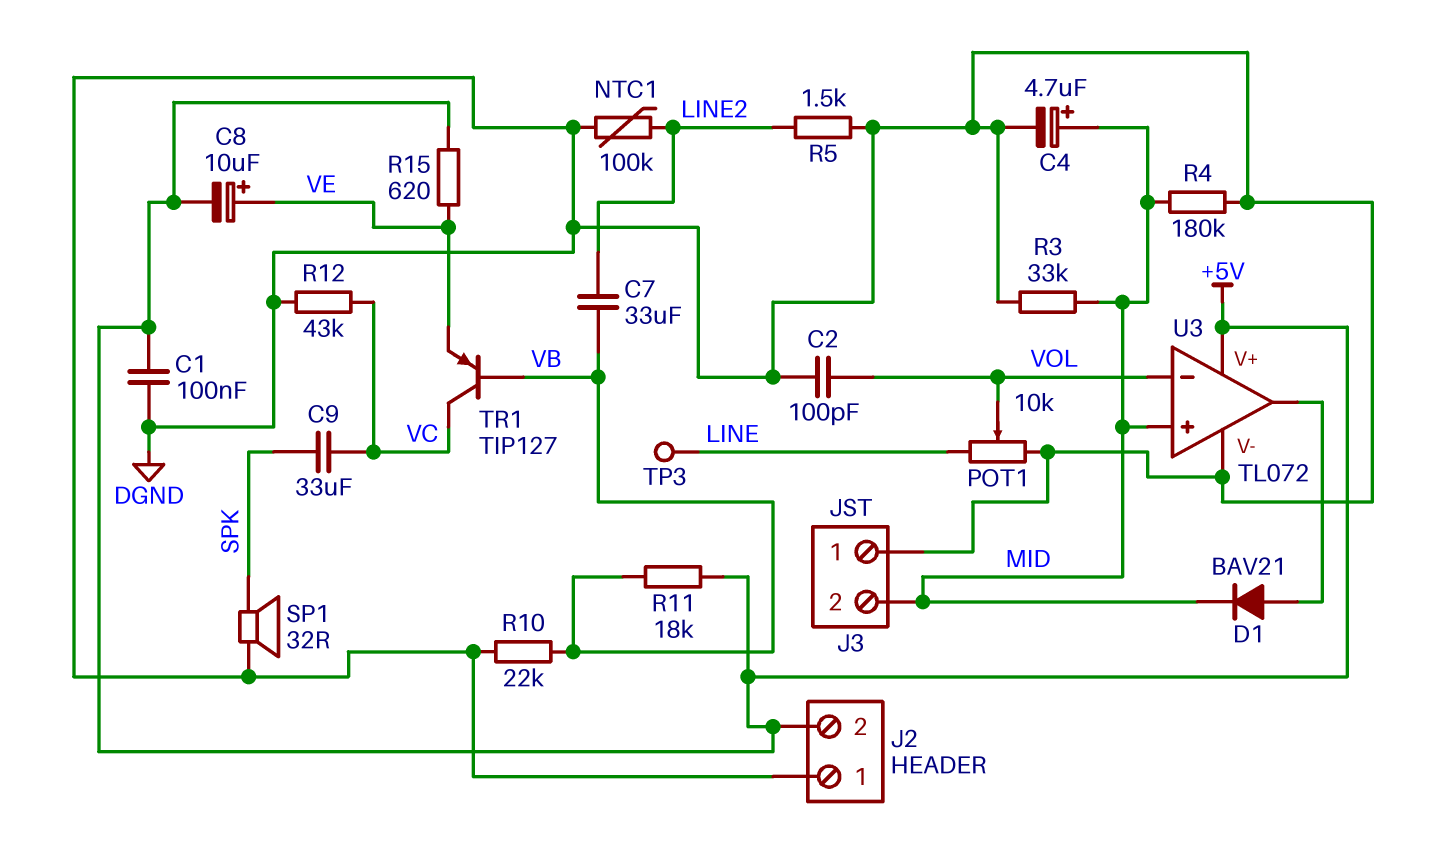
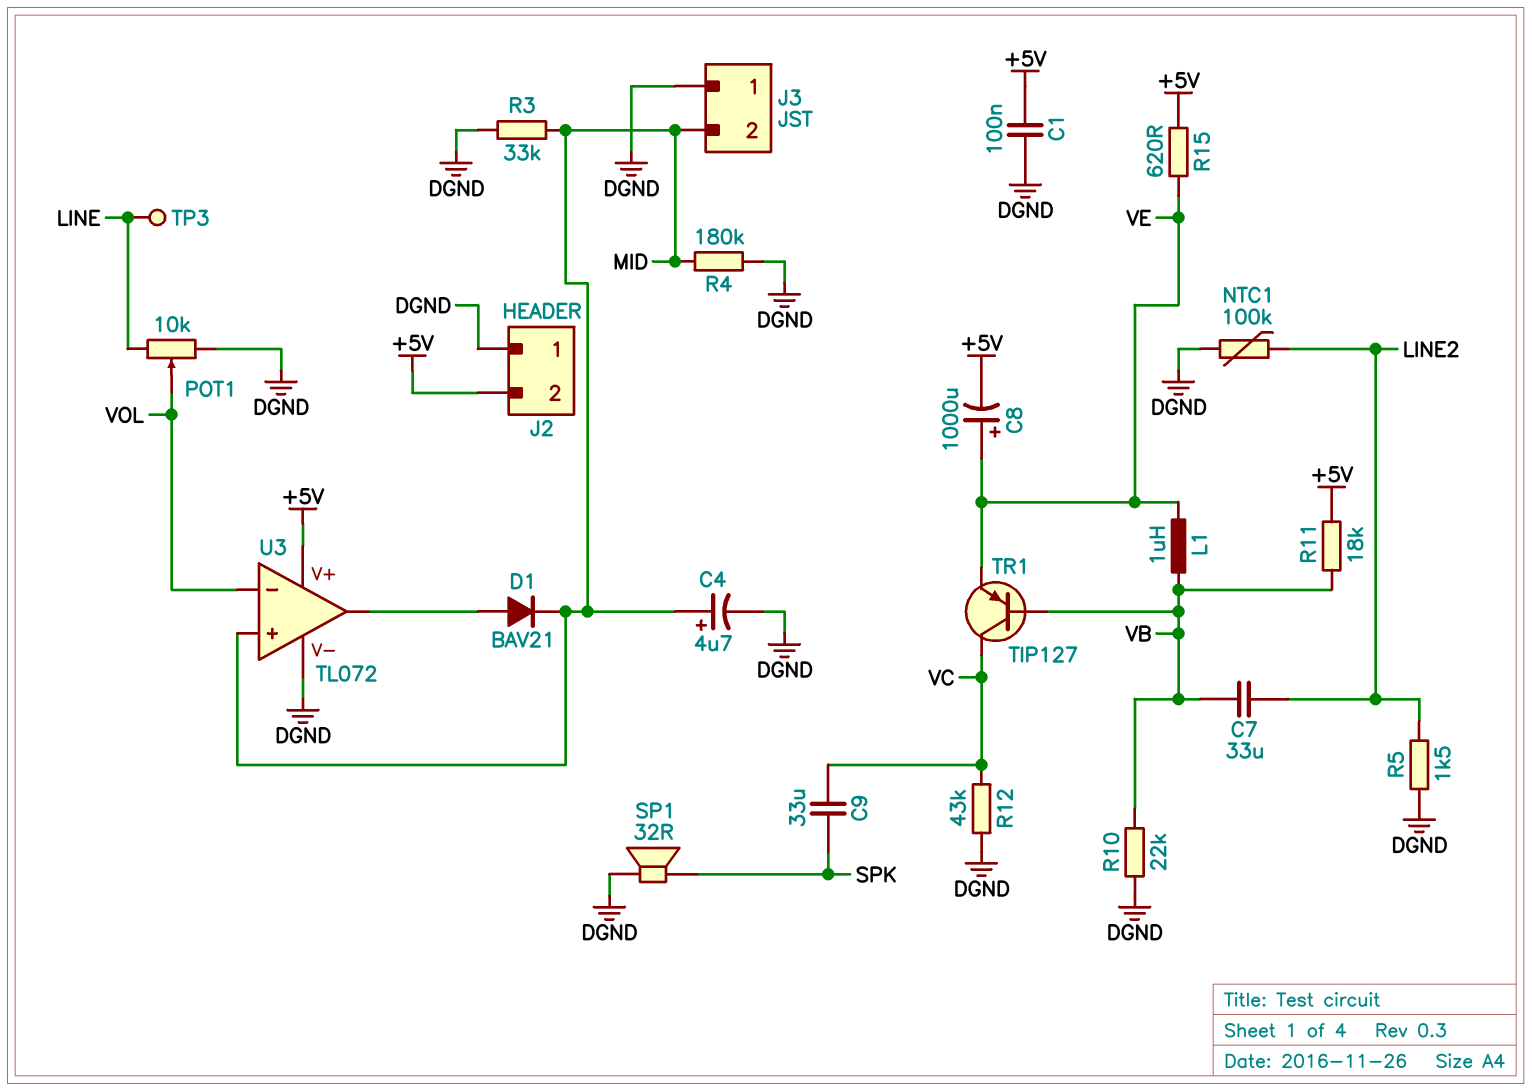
C2: 100pF (DGND, VOL) -> none
C8: 10uF (plus VE, minus +5V) -> 1000uF (plus VE, minus +5V)
L1: none -> 1uH (VB, VE)

